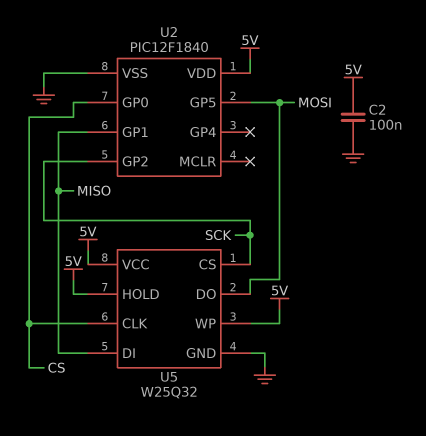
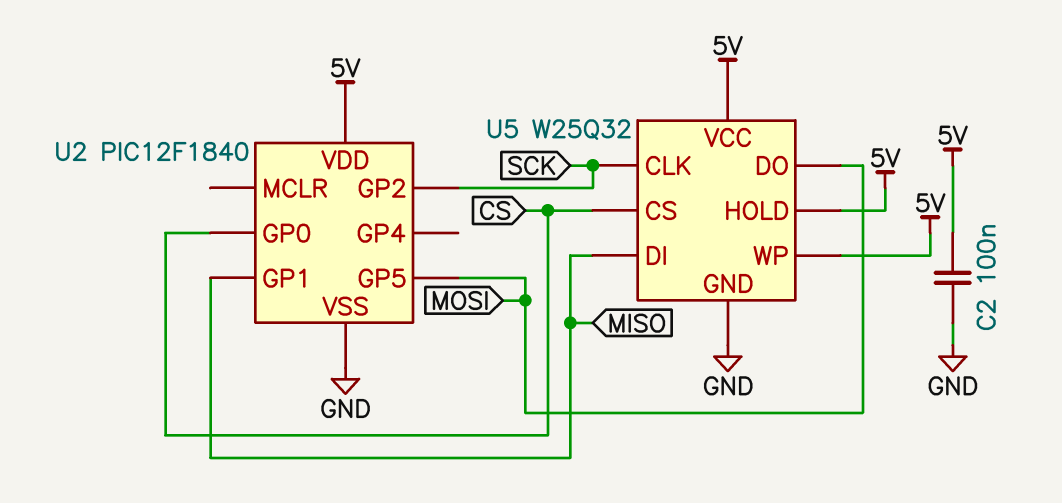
U5 pin CLK: CS -> SCK
U5 pin CS: SCK -> CS

